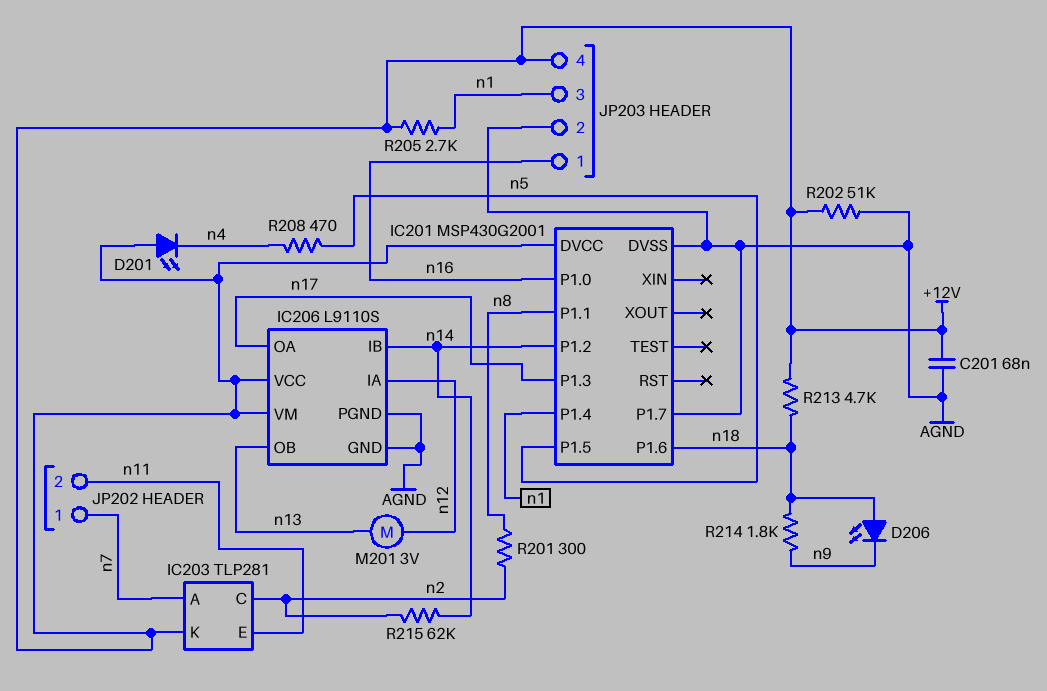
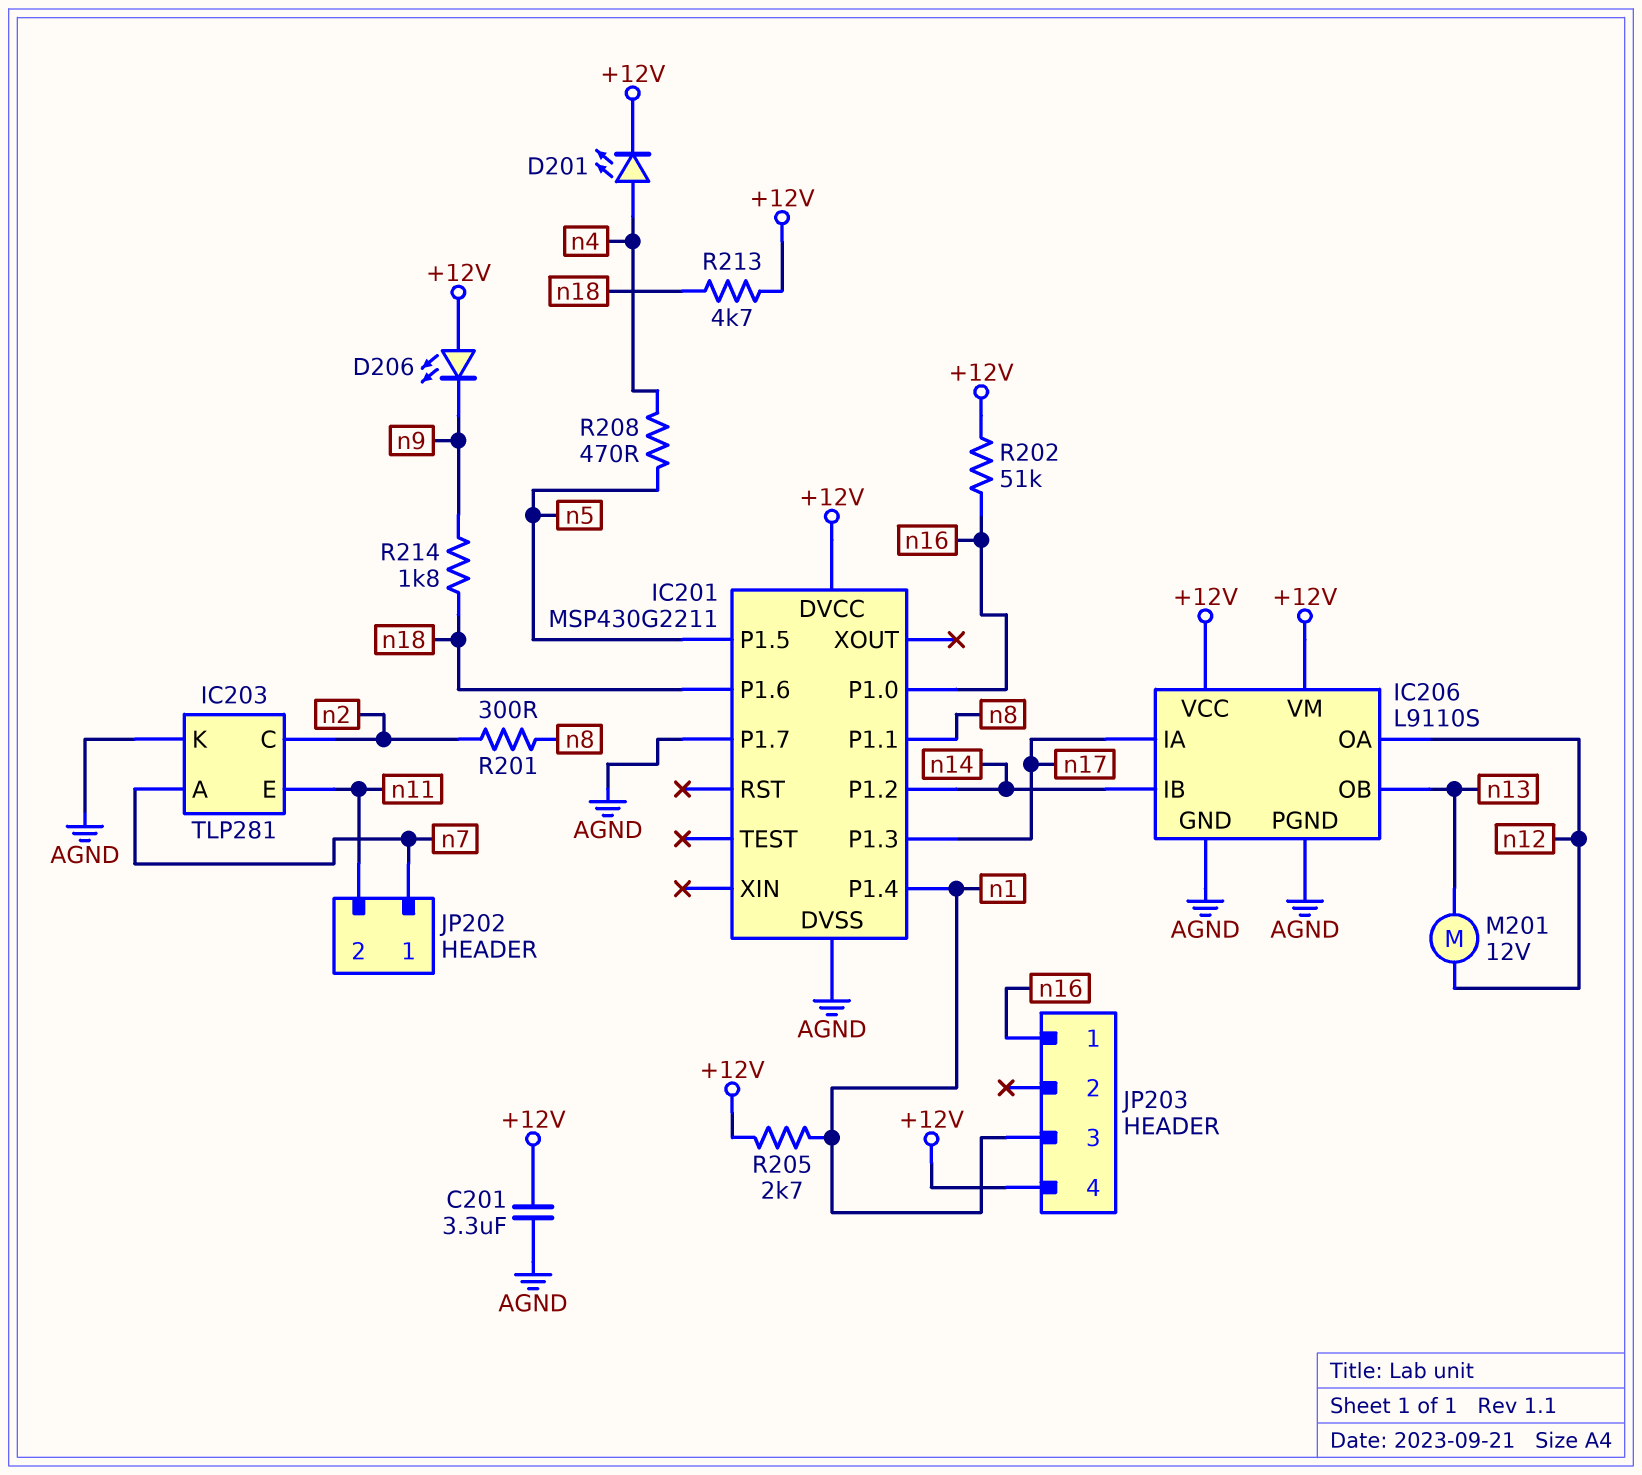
C201: 68nF (+12V, AGND) -> 3.3uF (+12V, AGND)
D201: LED (A +12V, K n4) -> LED (A n4, K +12V)
D206: LED (A n18, K n9) -> LED (A +12V, K n9)
IC201: MSP430G2001 -> MSP430G2211
IC203 pin K: +12V -> AGND
IC206 pin IA: n12 -> n17
IC206 pin OA: n17 -> n12
JP203 pin 2: AGND -> none
M201: motor 3V (n12, n13) -> motor 12V (n12, n13)
R202: 51k (+12V, AGND) -> 51k (+12V, n16)
R215: 62k (n2, n14) -> none

